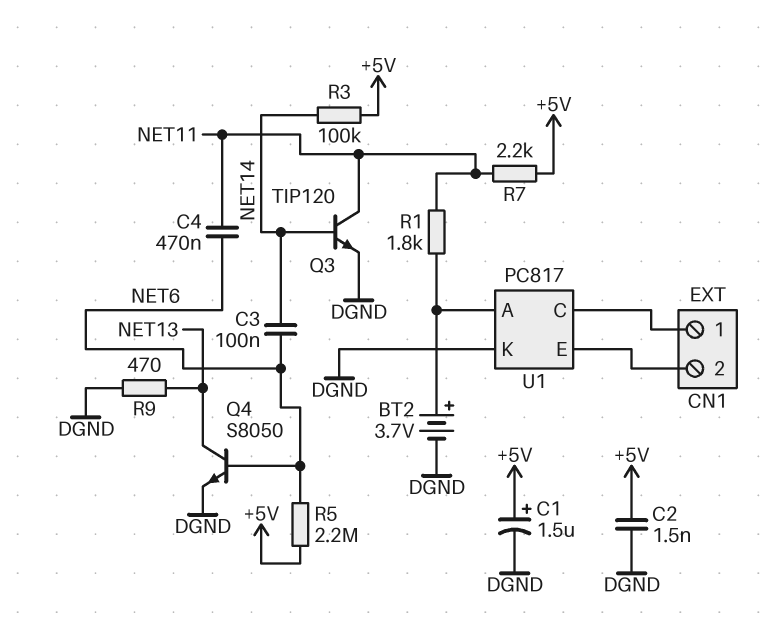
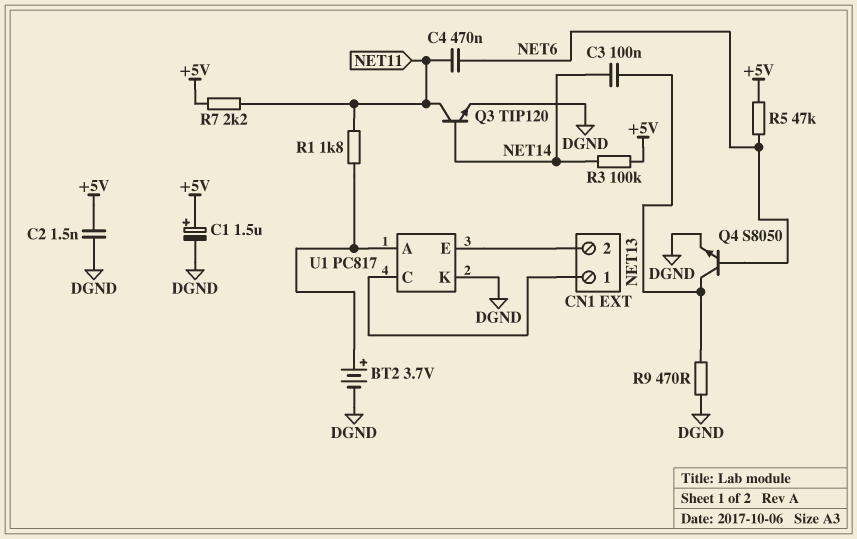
C3: 100nF (NET6, NET14) -> 100nF (NET13, NET14)
R5: 2.2M (+5V, NET6) -> 47k (+5V, NET6)

